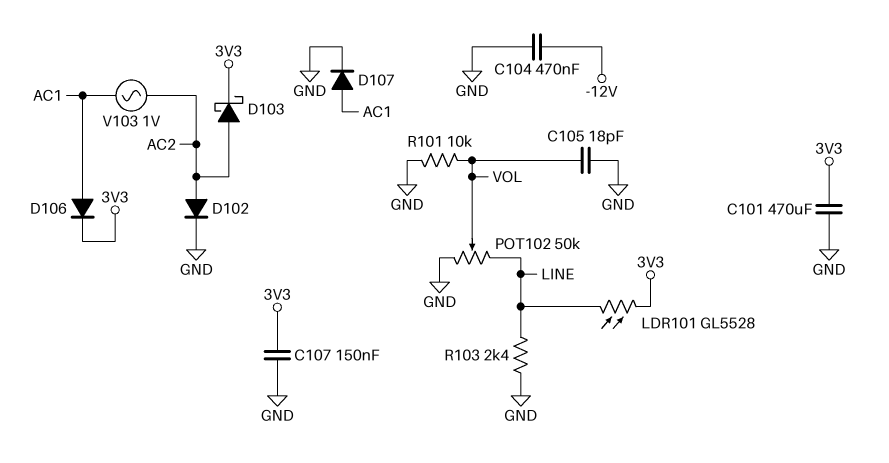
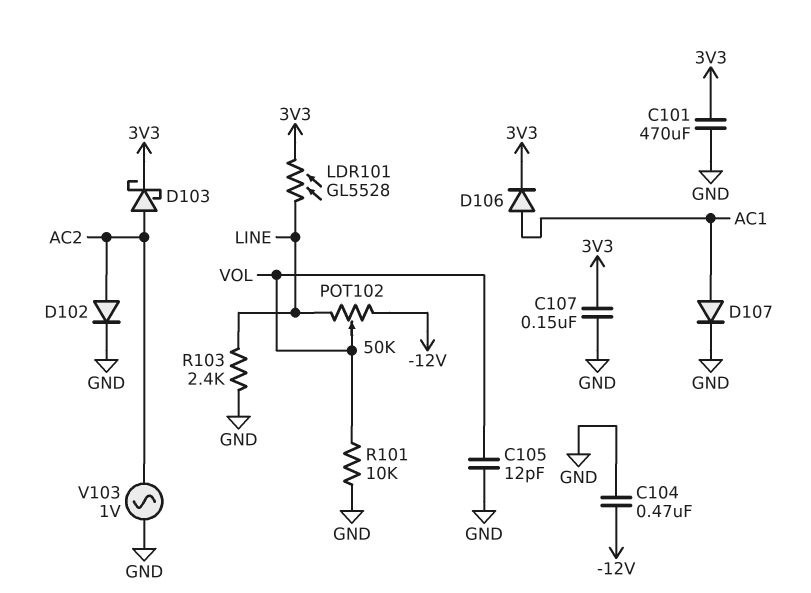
C105: 18pF (GND, VOL) -> 12pF (GND, VOL)
POT102: 50k (GND, LINE, wiper VOL) -> 50k (-12V, LINE, wiper VOL)
V103: AC 1V (AC1, AC2) -> AC 1V (AC2, GND)

